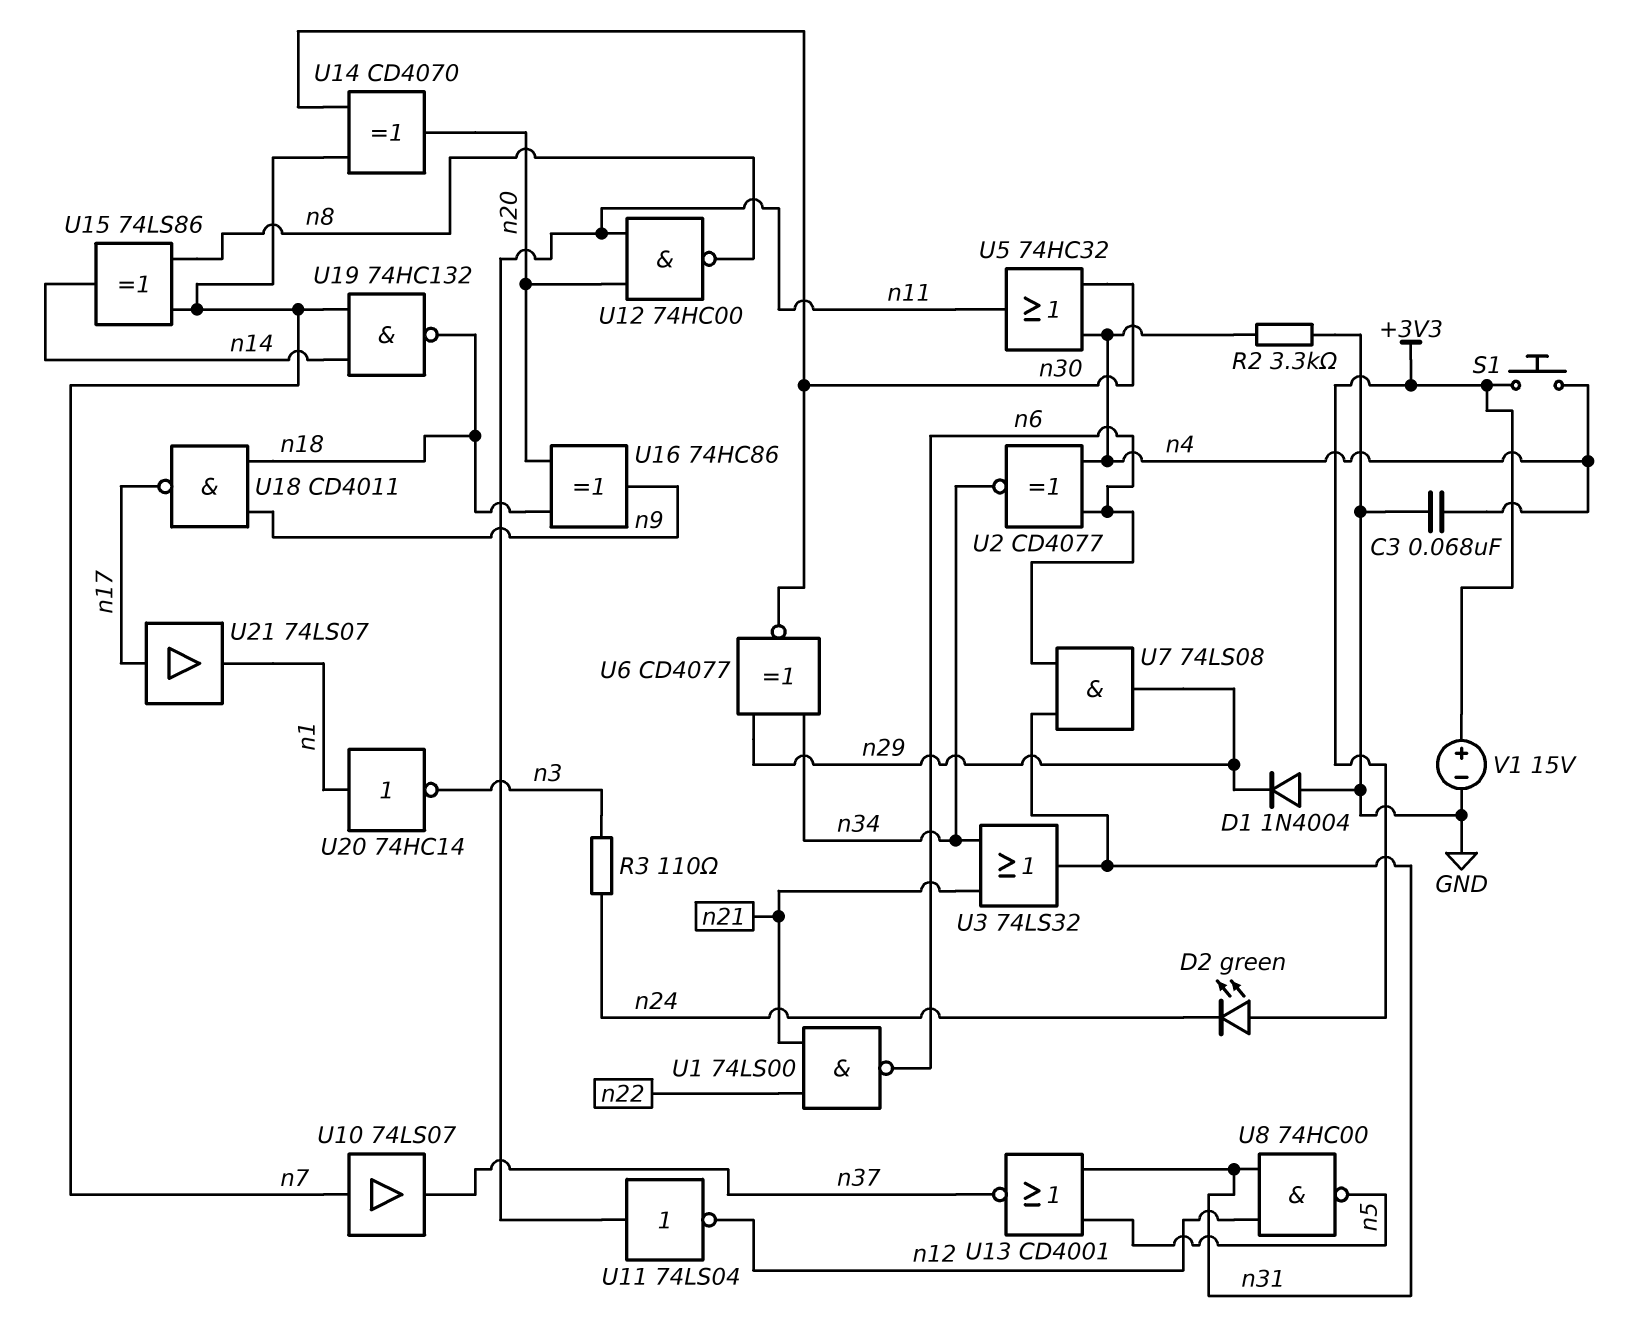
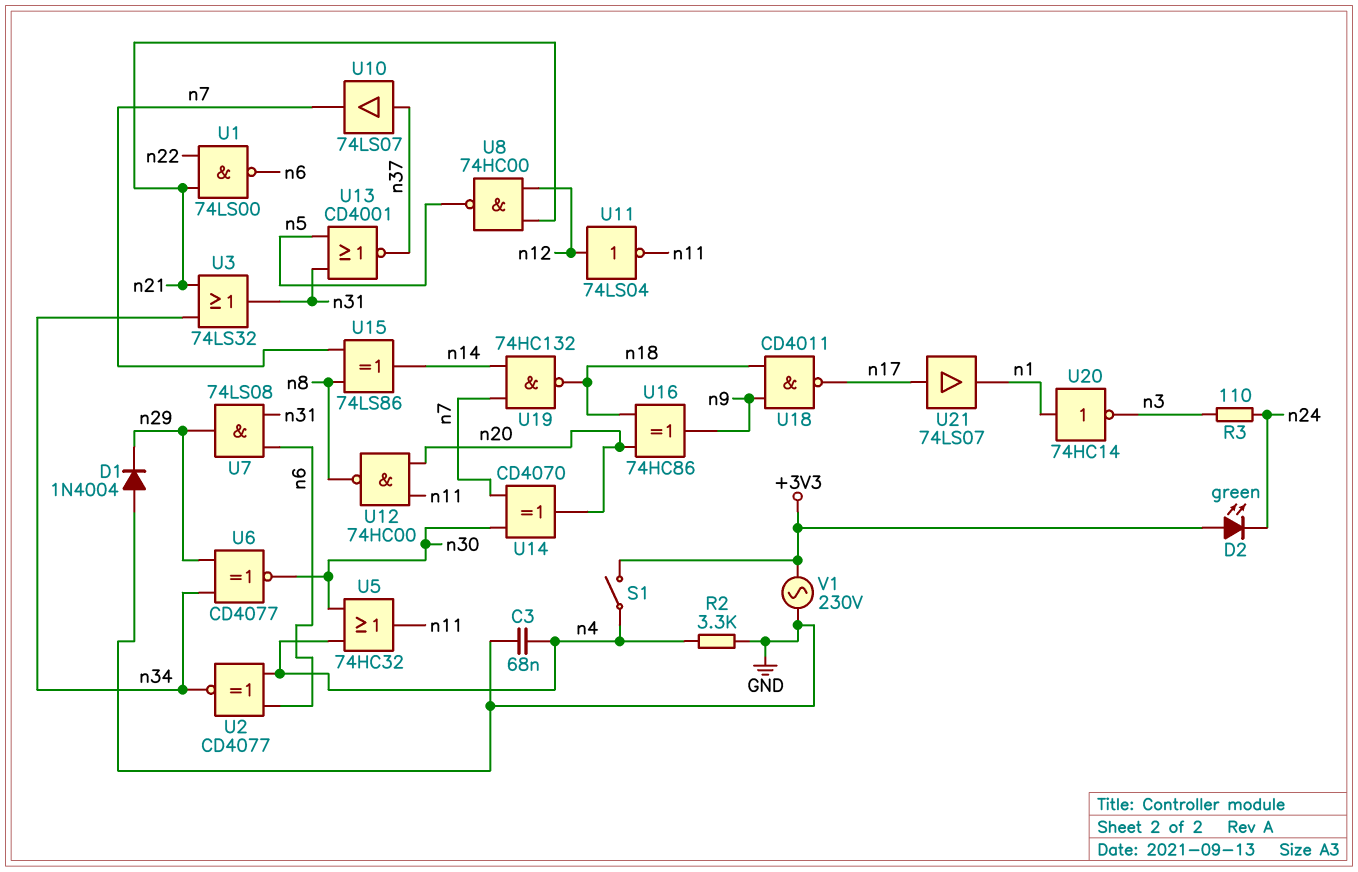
S1: button (+3V3, n4) -> switch (+3V3, n4)
U8: NAND 74HC00 (in n12, in n31, out n5) -> NAND 74HC00 (in n12, in n21, out n5)
U10: buffer 74LS07 (in n7, out n37) -> buffer 74LS07 (in n37, out n7)
U11: NOT 74LS04 (in n11, out n12) -> NOT 74LS04 (in n12, out n11)
V1: 15V (plus +3V3, minus GND) -> AC 230V (+3V3, GND)

